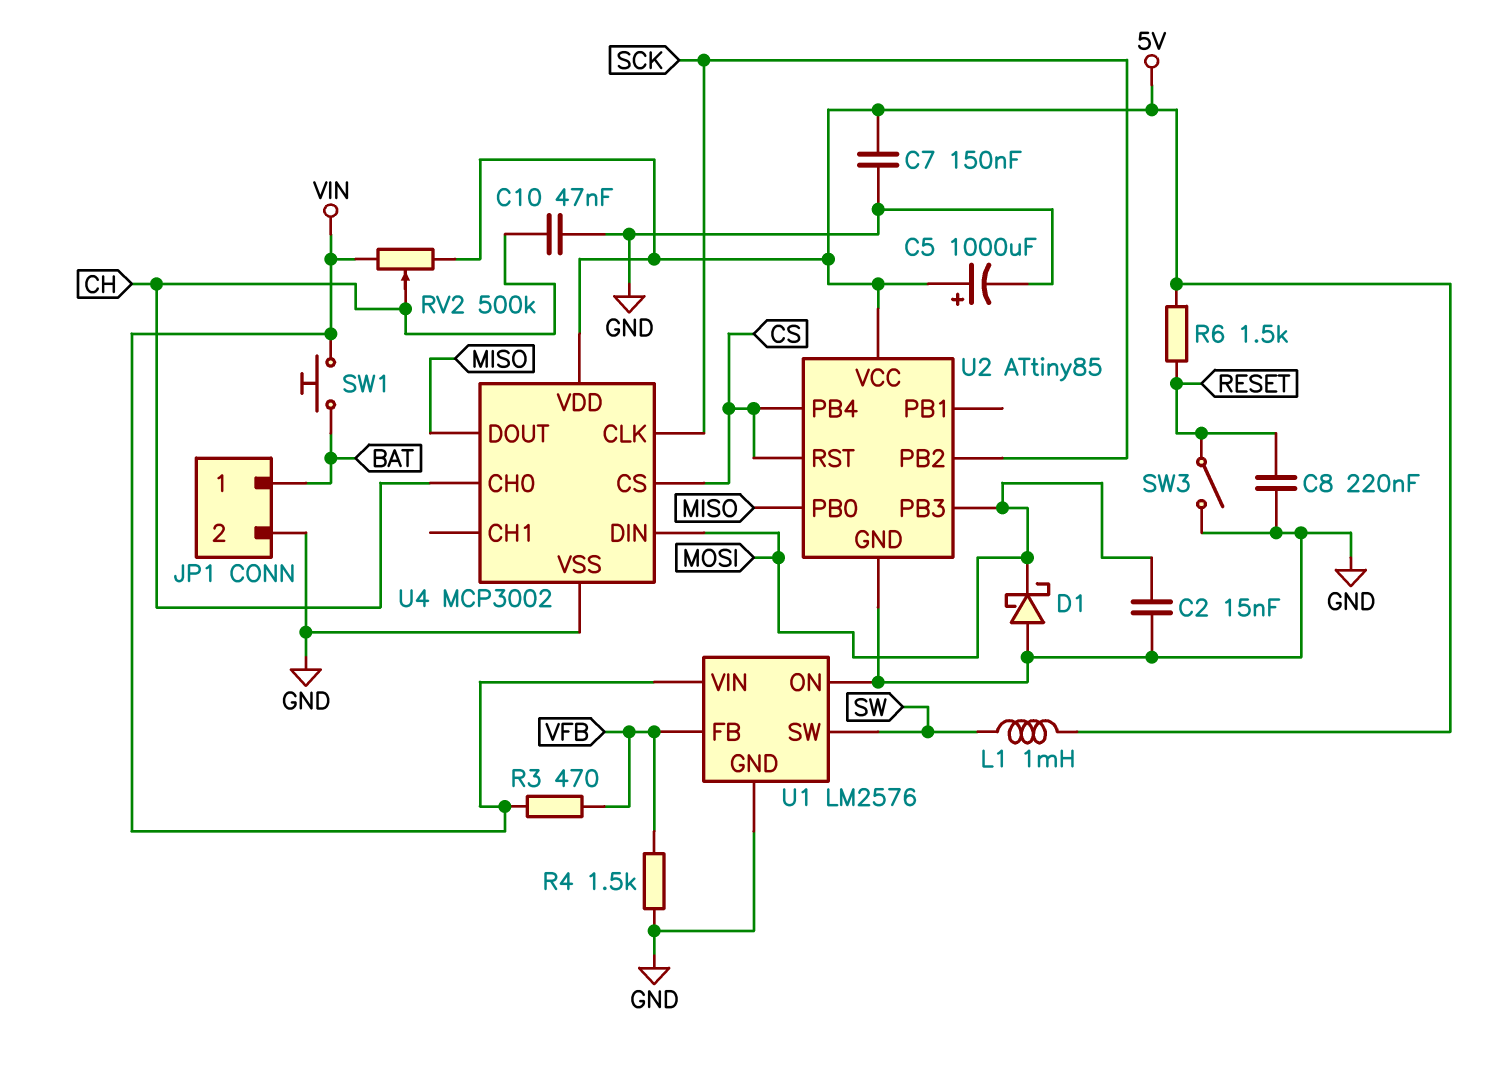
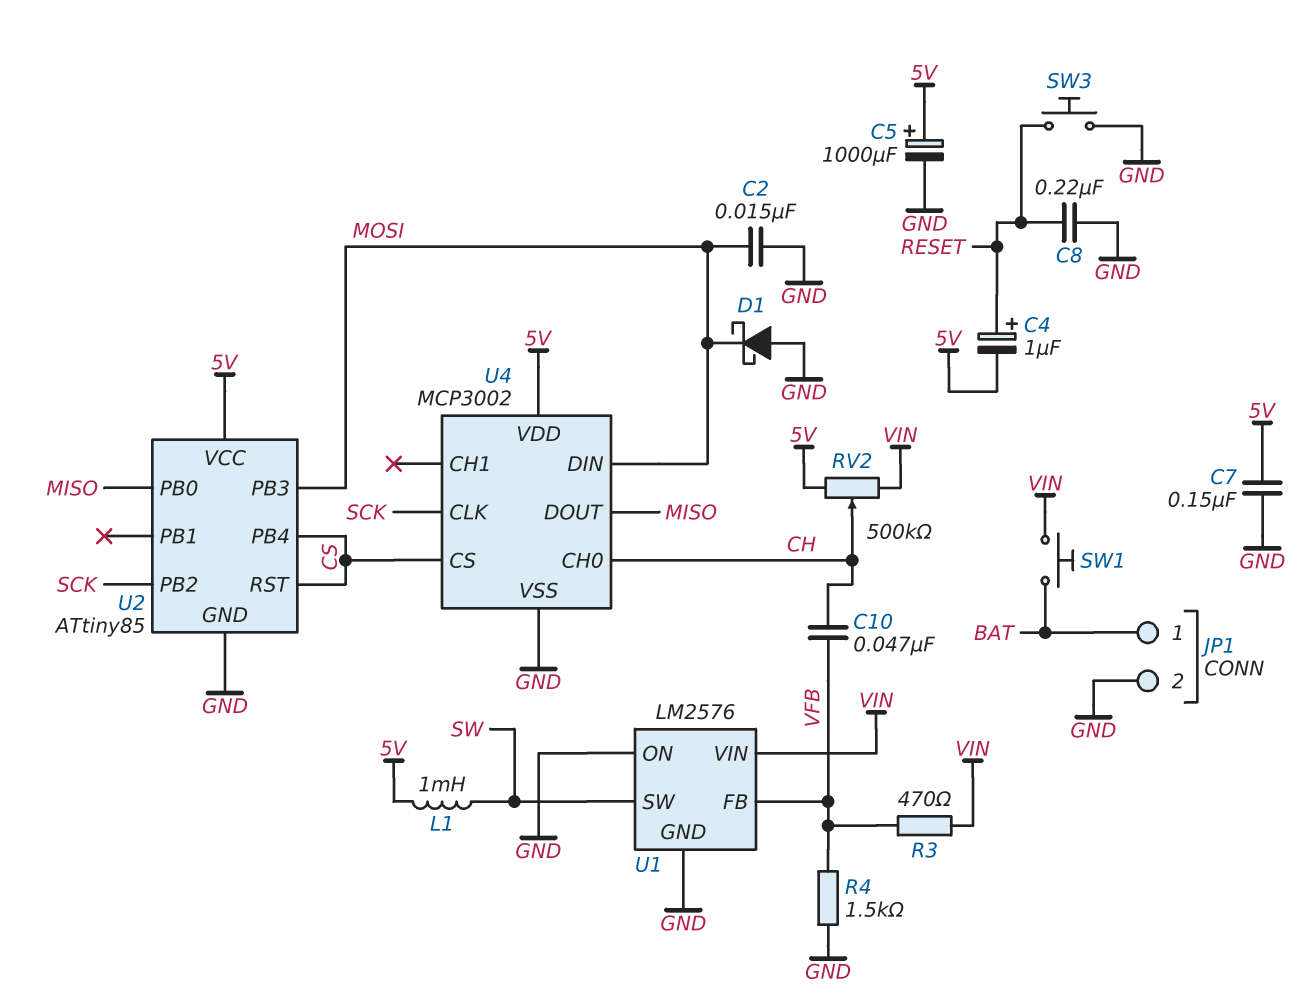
C4: none -> 1uF (plus RESET, minus 5V)
C10: 47nF (CH, GND) -> 47nF (CH, VFB)
R6: 1.5k (5V, RESET) -> none
SW3: switch (GND, RESET) -> button (GND, RESET)

